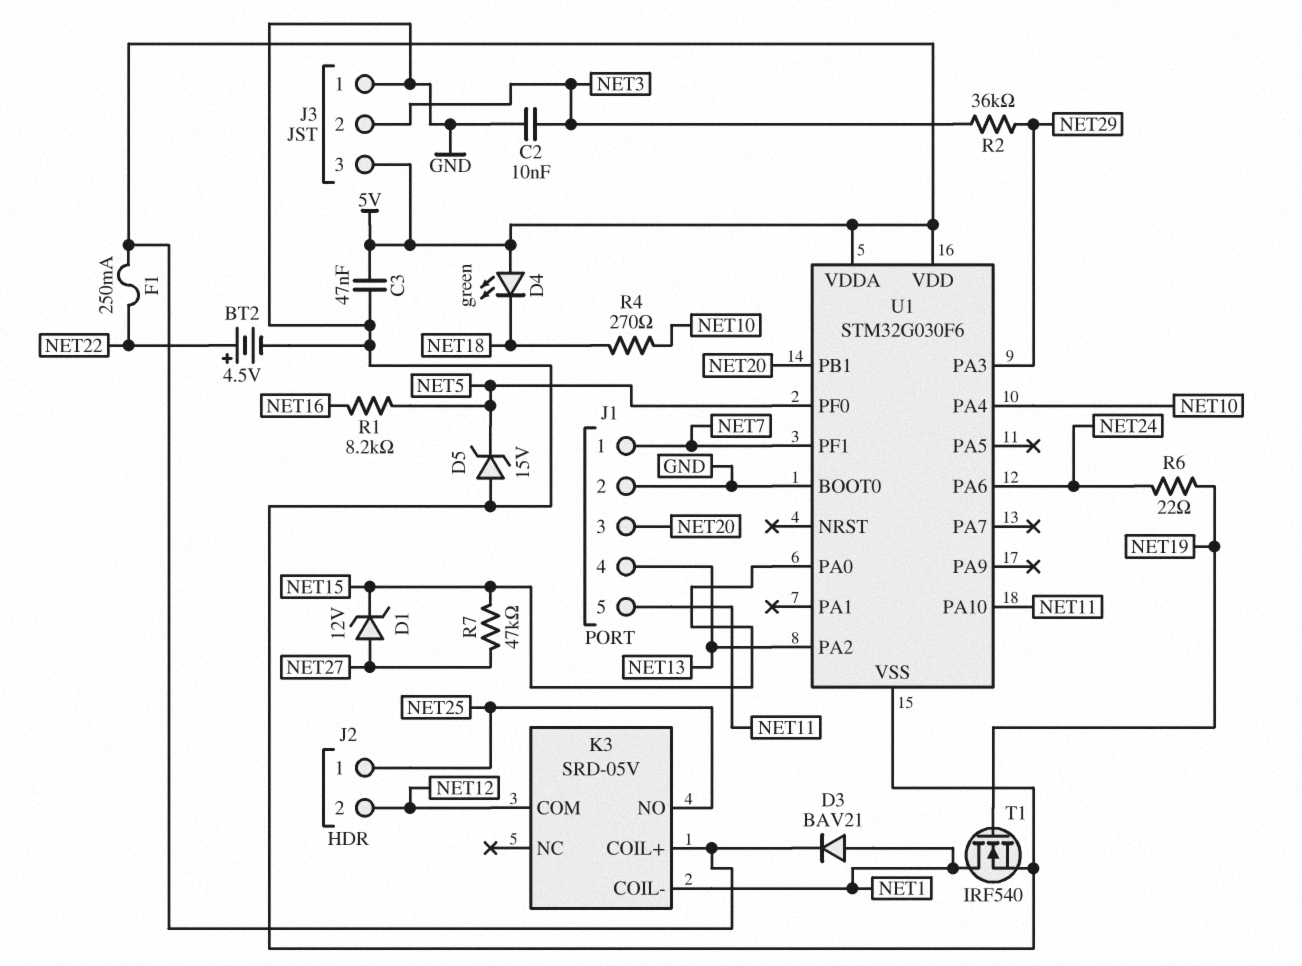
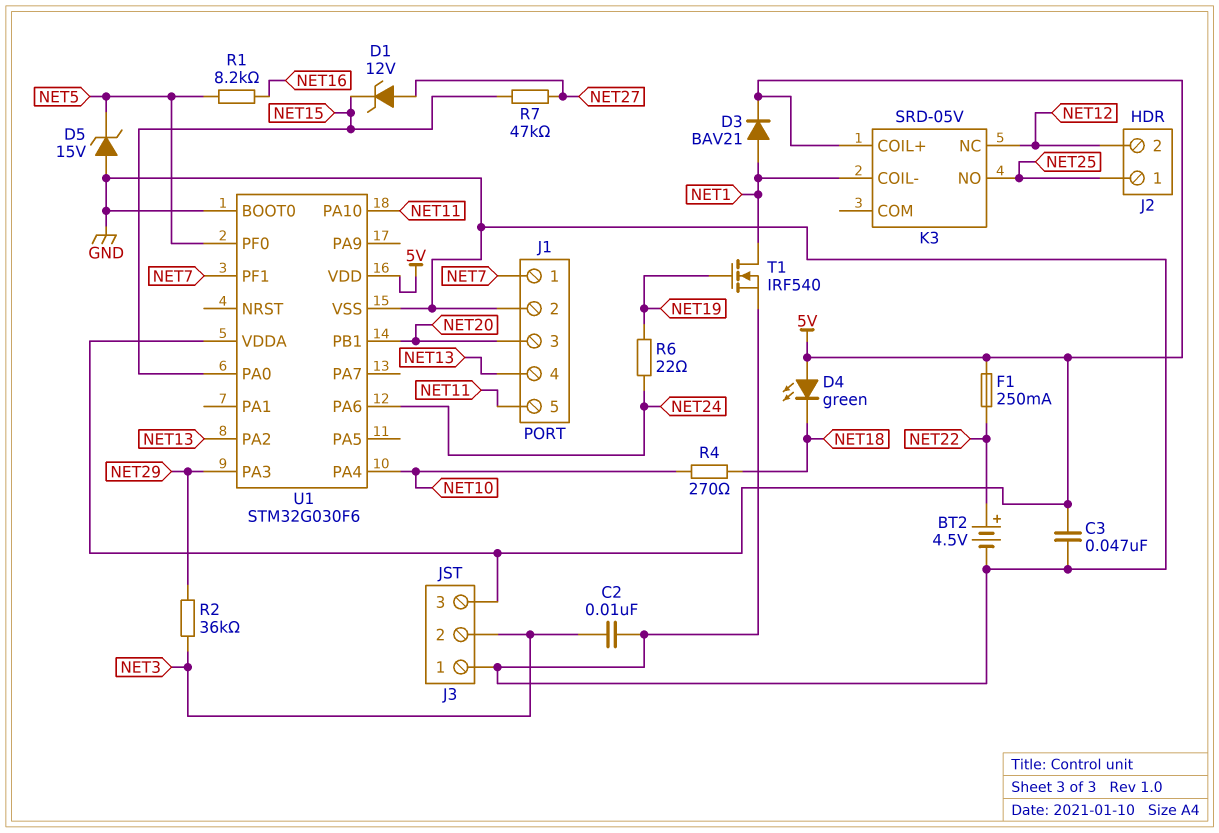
K3 pin COM: NET12 -> none
K3 pin NC: none -> NET12

